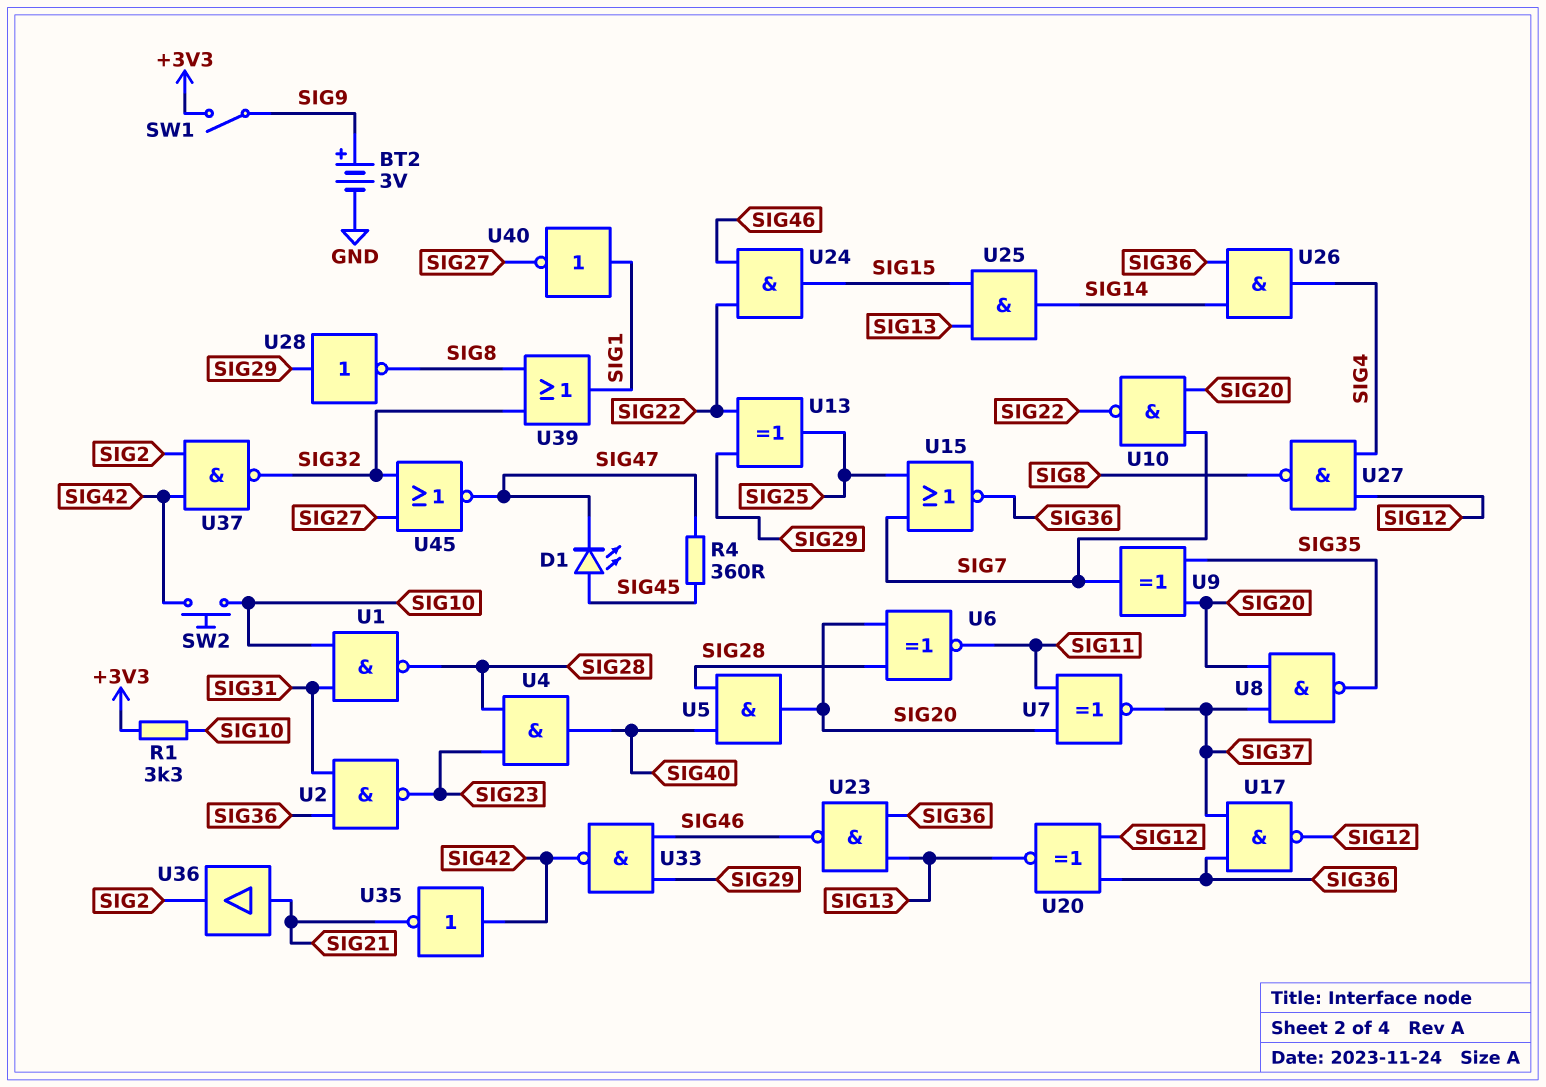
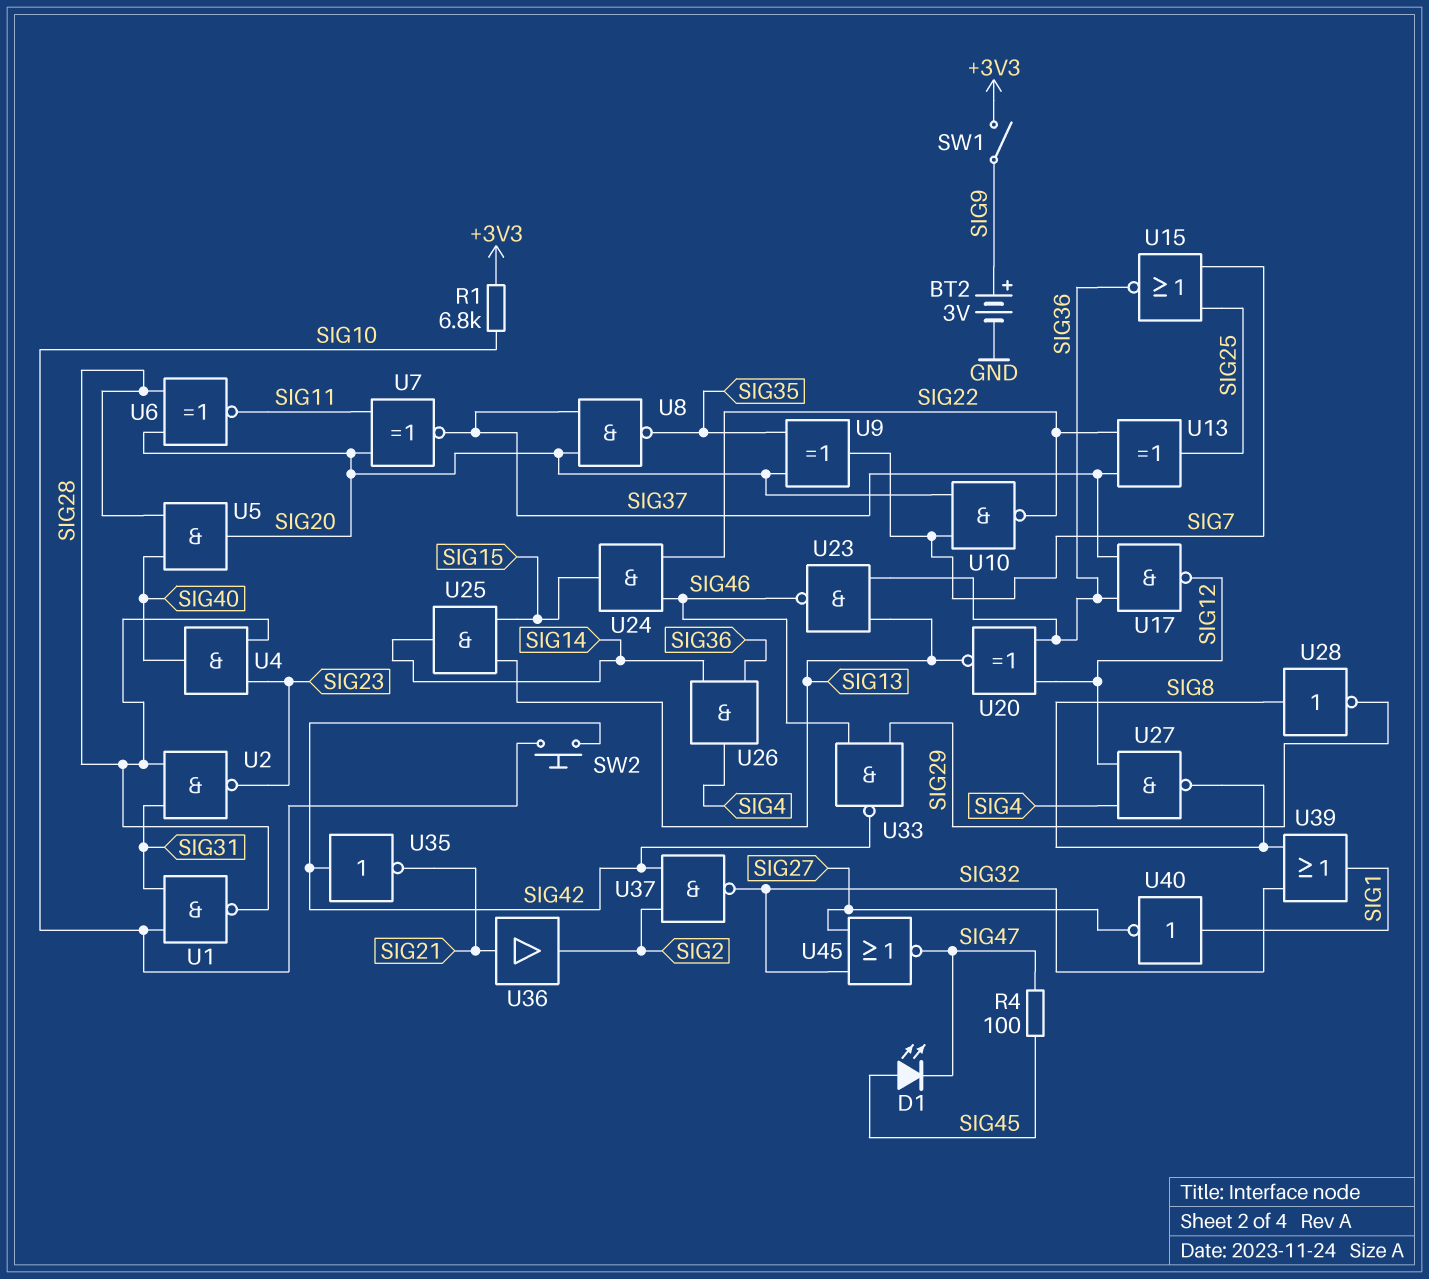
R1: 3.3k (+3V3, SIG10) -> 6.8k (+3V3, SIG10)
R4: 360 (SIG45, SIG47) -> 100 (SIG45, SIG47)
U2: NAND (in SIG31, in SIG36, out SIG23) -> NAND (in SIG28, in SIG31, out SIG23)
U13: XOR (in SIG22, in SIG29, out SIG25) -> XOR (in SIG22, in SIG37, out SIG25)
U28: NOT (in SIG29, out SIG8) -> NOT (in SIG8, out SIG29)

